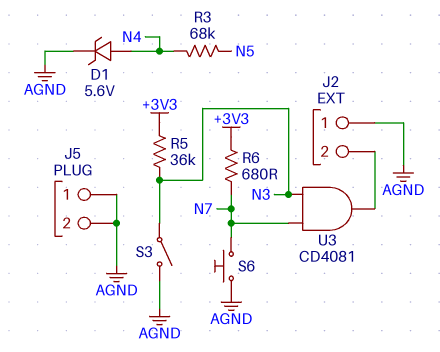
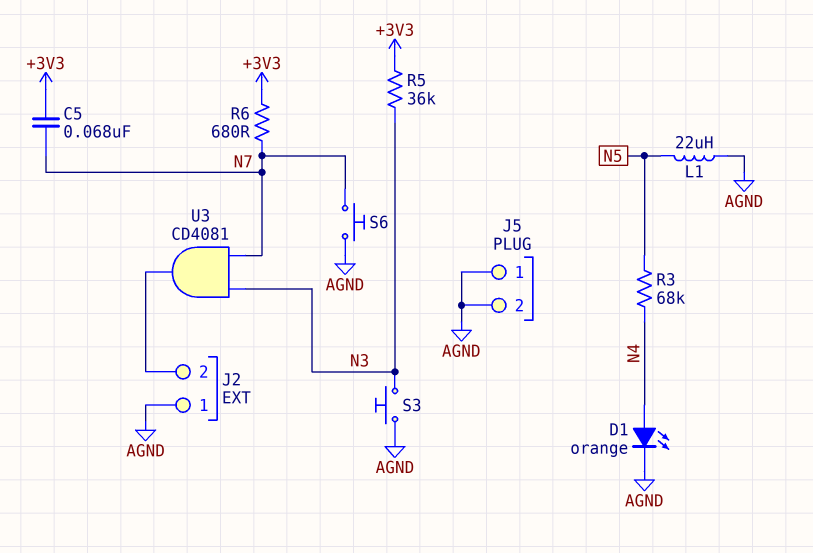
C5: none -> 68nF (+3V3, N7)
D1: zener 5.6V (A N4, K AGND) -> LED orange (A N4, K AGND)
L1: none -> 22uH (AGND, N5)
S3: switch (AGND, N3) -> button (AGND, N3)

